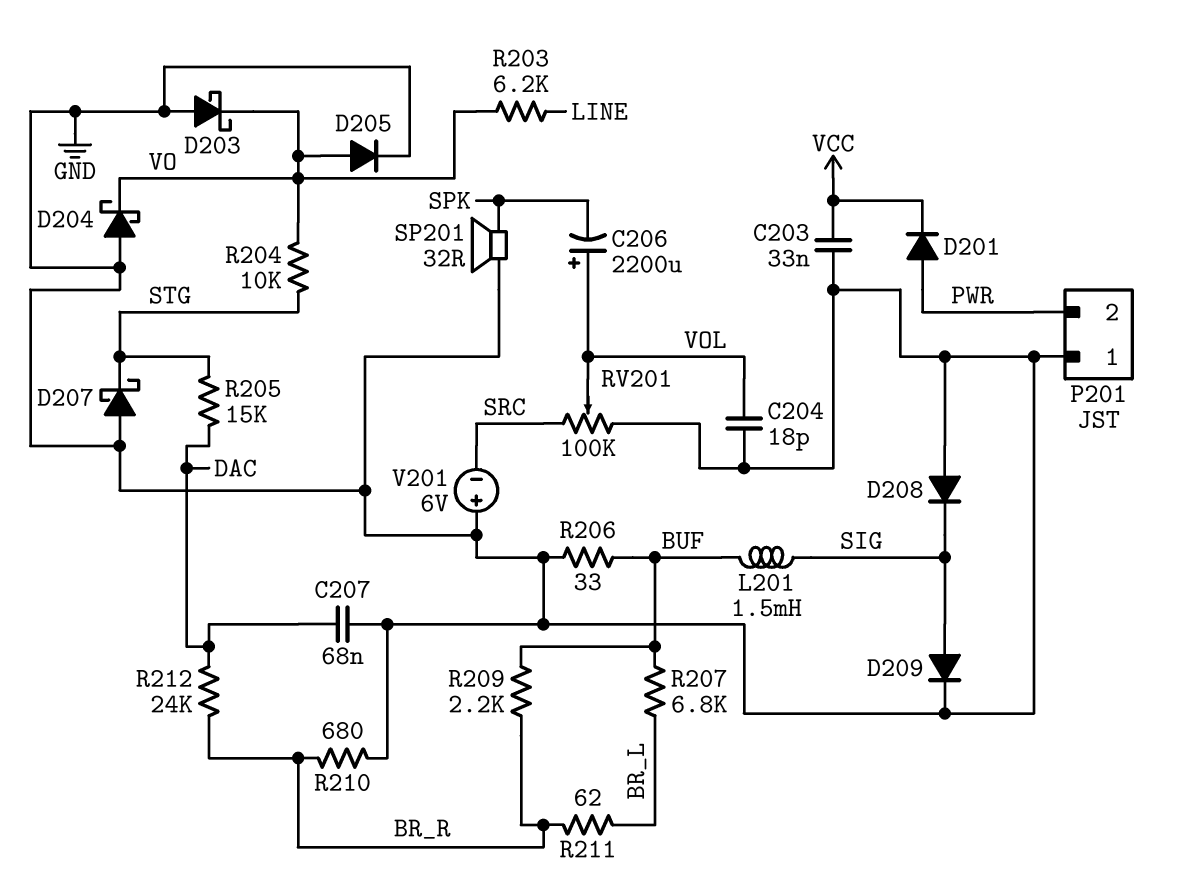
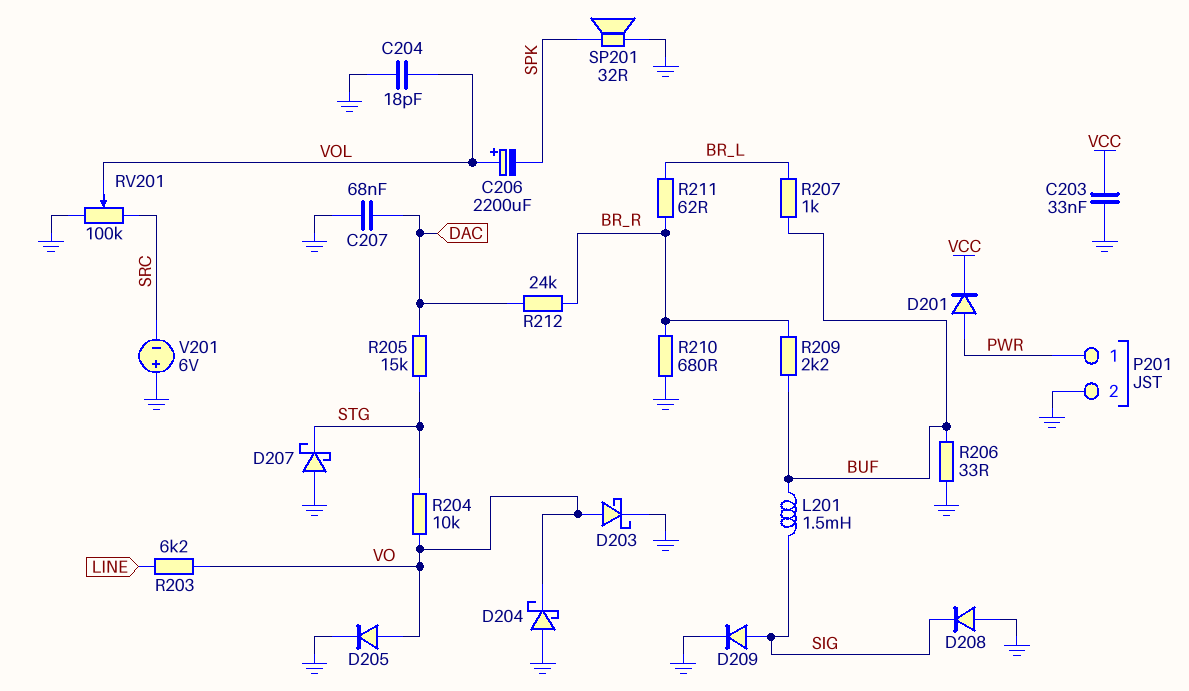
D203: schottky (A GND, K VO) -> schottky (A VO, K GND)
P201 pin 1: GND -> PWR
P201 pin 2: PWR -> GND
R207: 6.8k (BR_L, BUF) -> 1k (BR_L, BUF)

